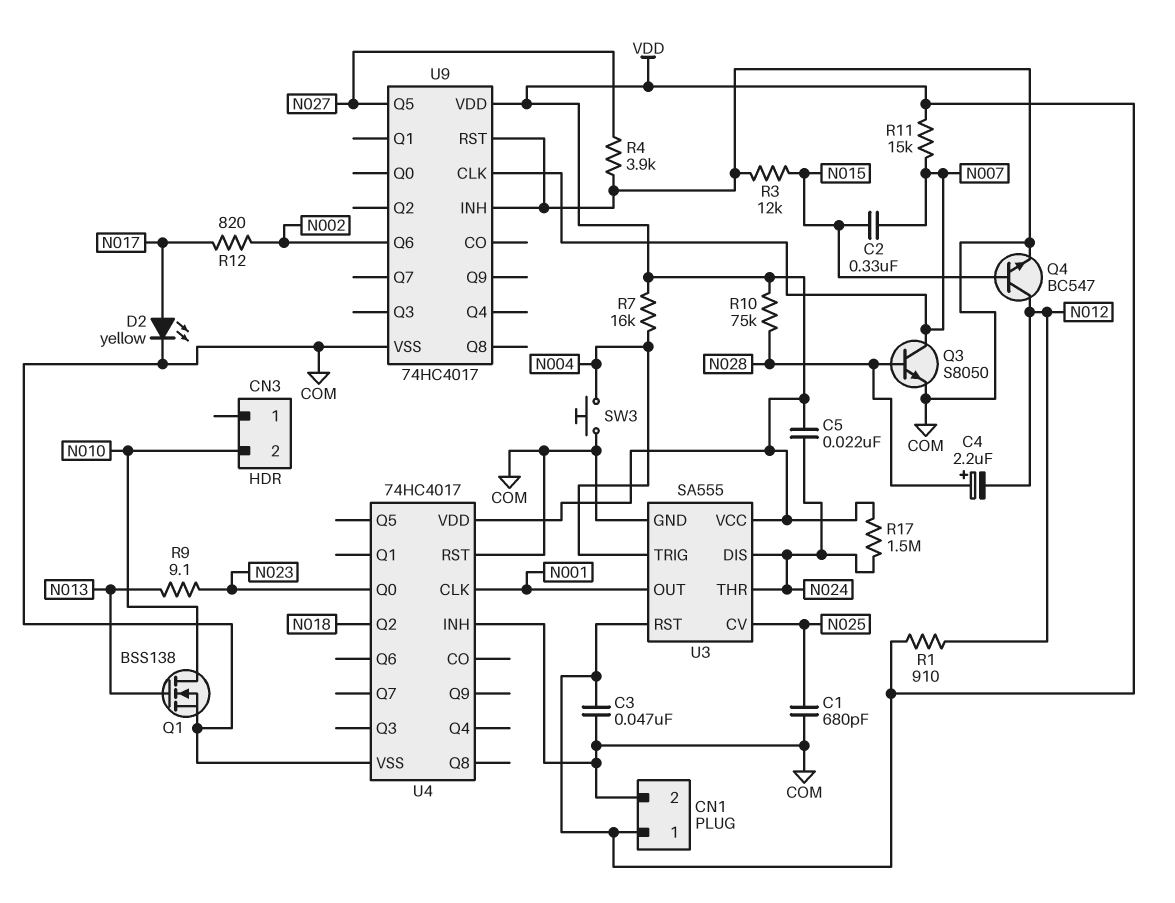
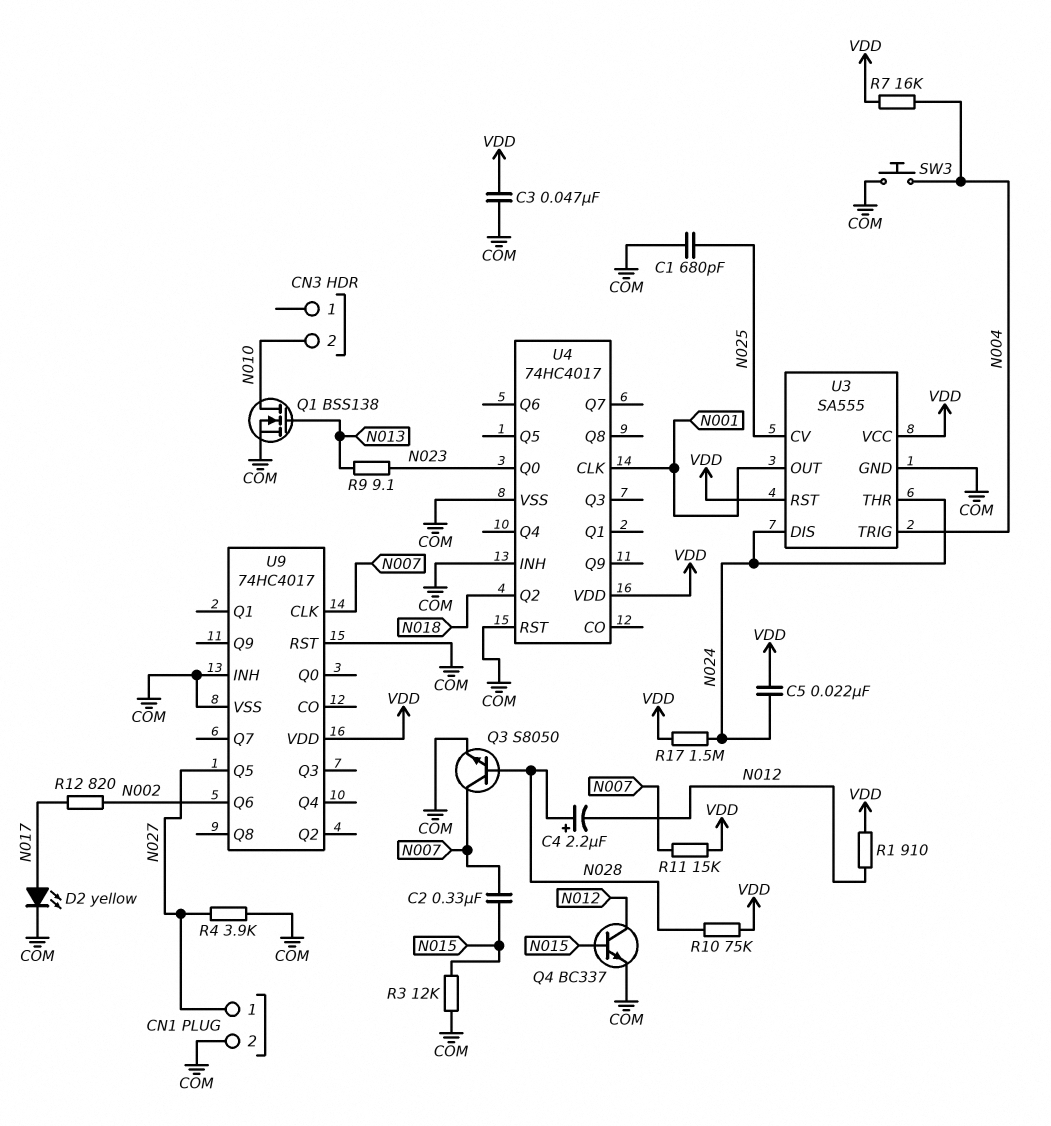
CN1 pin 1: VDD -> N027
Q4: NPN BC547 (B N015, C N012, E COM) -> NPN BC337 (B N015, C N012, E COM)

